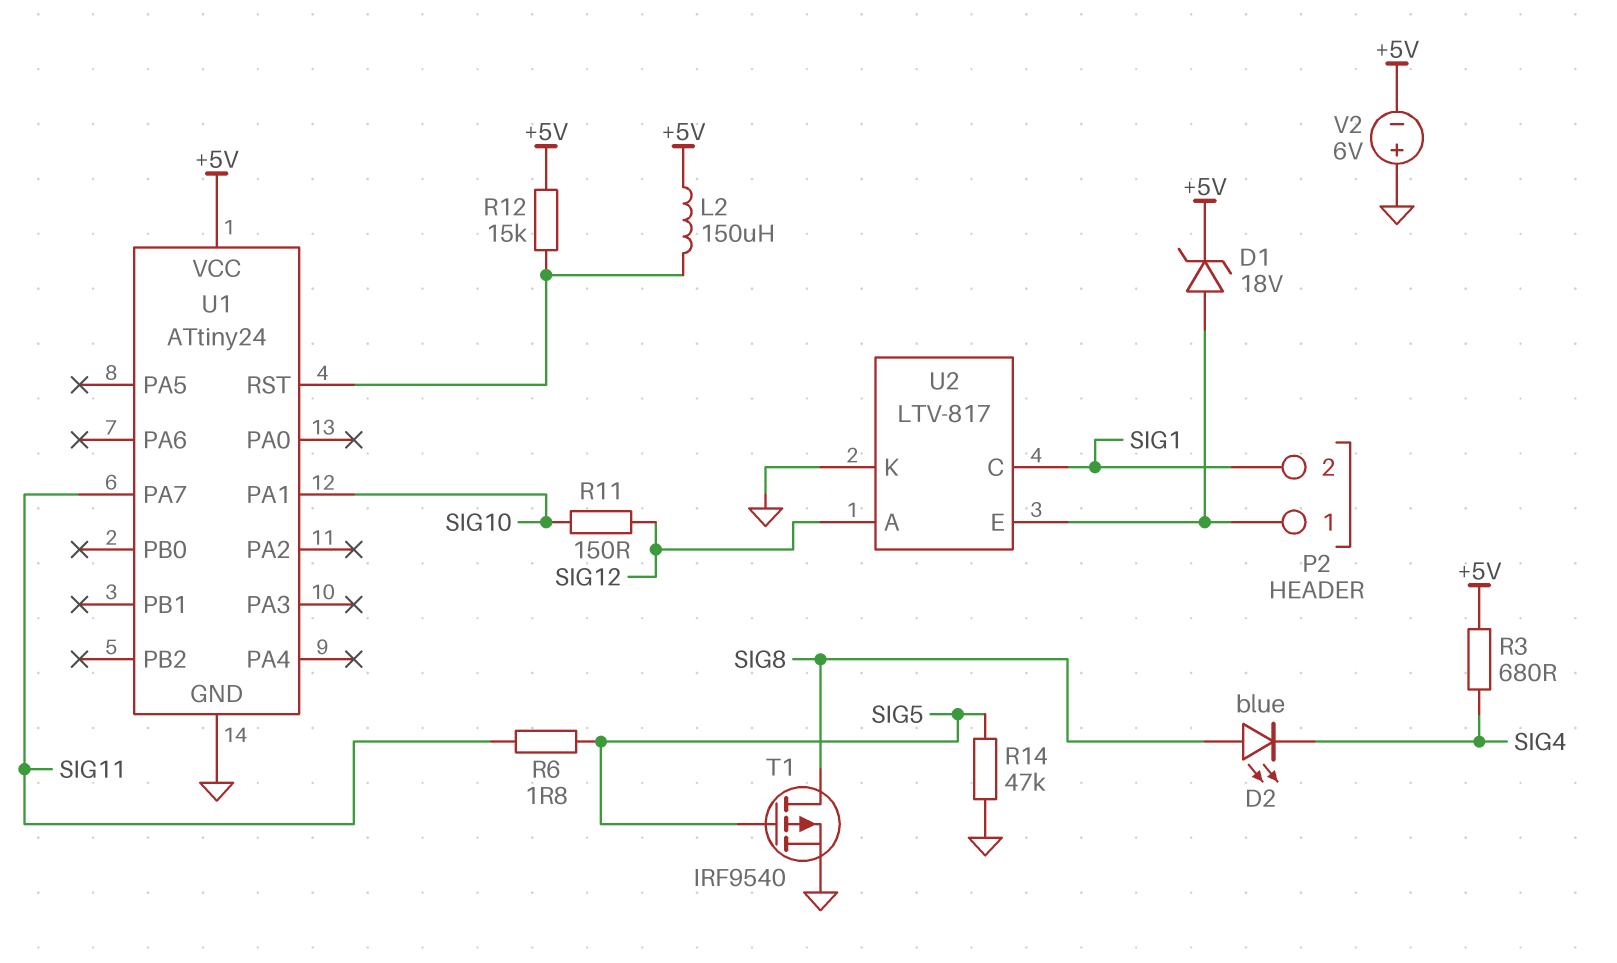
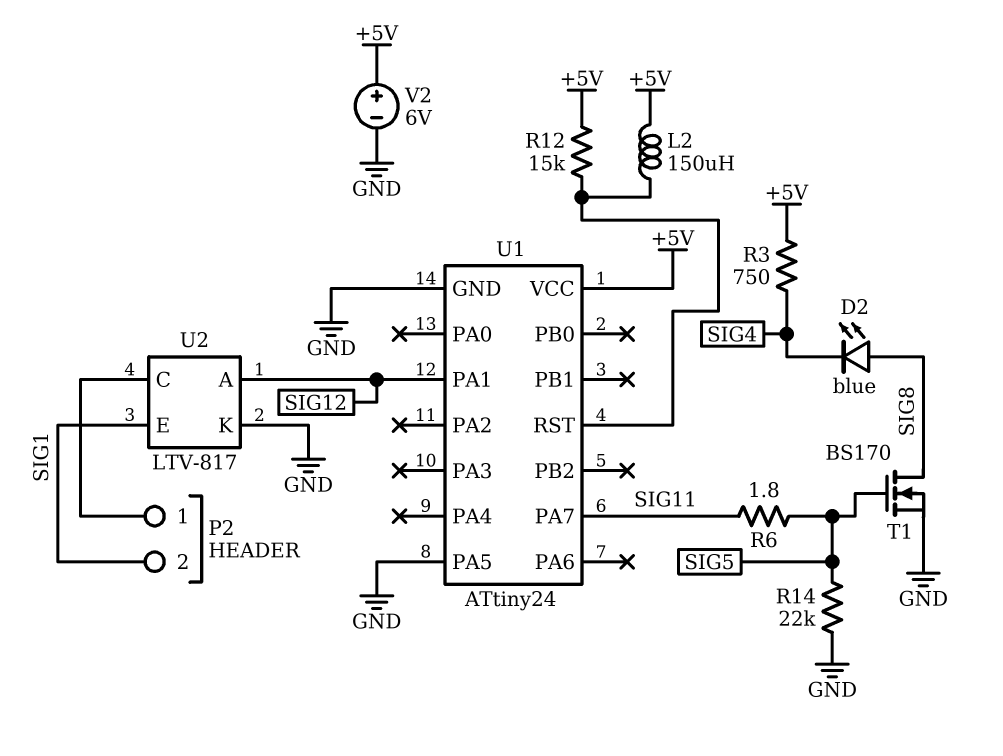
D1: zener 18V (A P2/1, K +5V) -> none
R3: 680 (+5V, SIG4) -> 750 (+5V, SIG4)
R11: 150 (SIG10, SIG12) -> none
R14: 47k (GND, SIG5) -> 22k (GND, SIG5)
T1: PMOS IRF9540 (G SIG5, D SIG8, S GND) -> NMOS BS170 (G SIG5, D SIG8, S GND)
U1 pin PA1: SIG10 -> SIG12
U1 pin PA5: none -> GND
U2 pin C: SIG1 -> P2/1
U2 pin E: P2/1 -> SIG1
V2: 6V (plus GND, minus +5V) -> 6V (plus +5V, minus GND)

